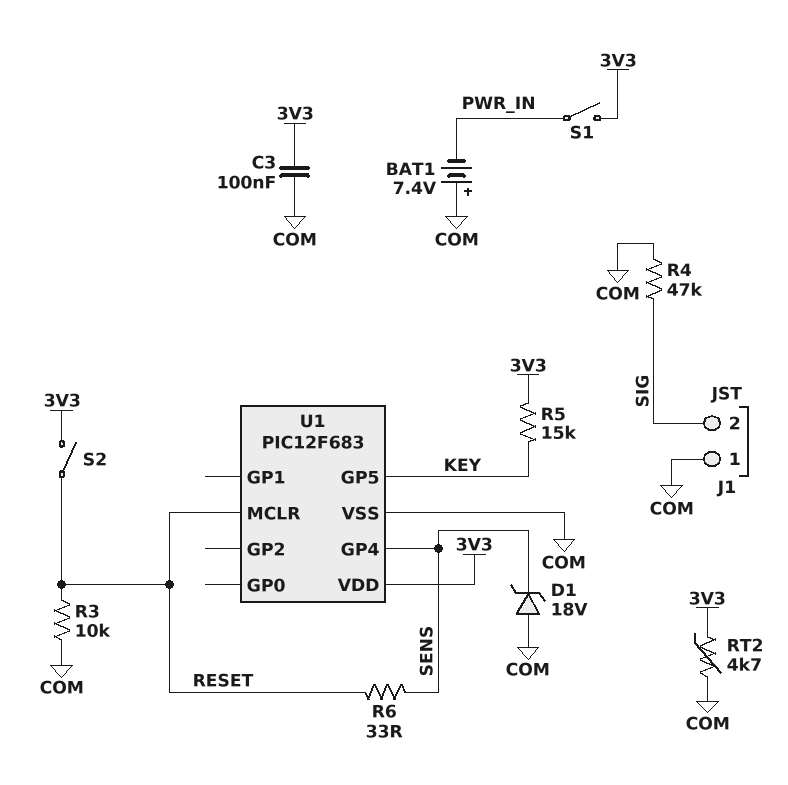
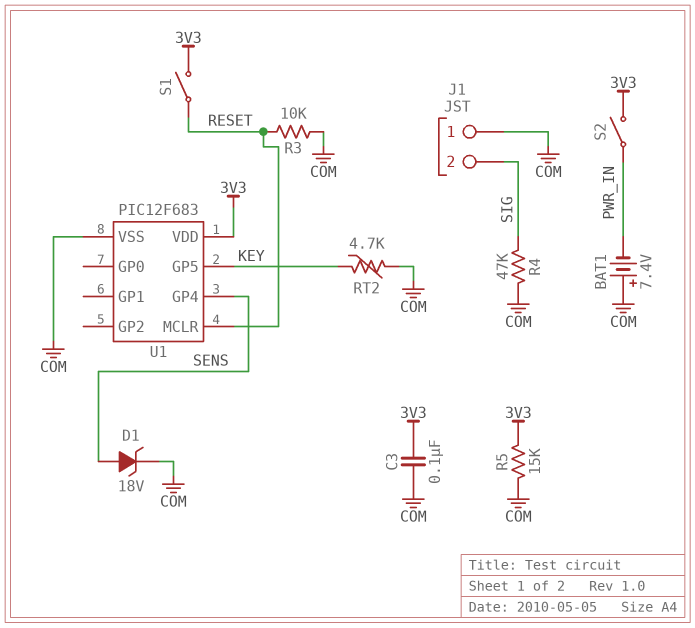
D1: zener 18V (A COM, K SENS) -> zener 18V (A SENS, K COM)
R5: 15k (3V3, KEY) -> 15k (3V3, COM)
R6: 33 (RESET, SENS) -> none
RT2: 4.7k (3V3, COM) -> 4.7k (COM, KEY)
S1: switch (3V3, PWR_IN) -> switch (3V3, RESET)
S2: switch (3V3, RESET) -> switch (3V3, PWR_IN)

